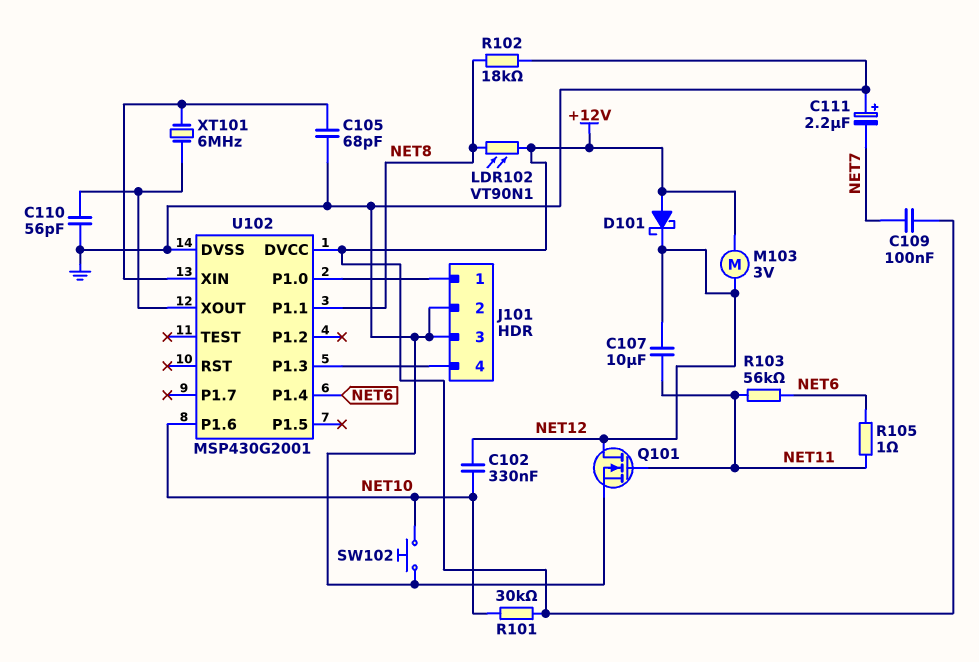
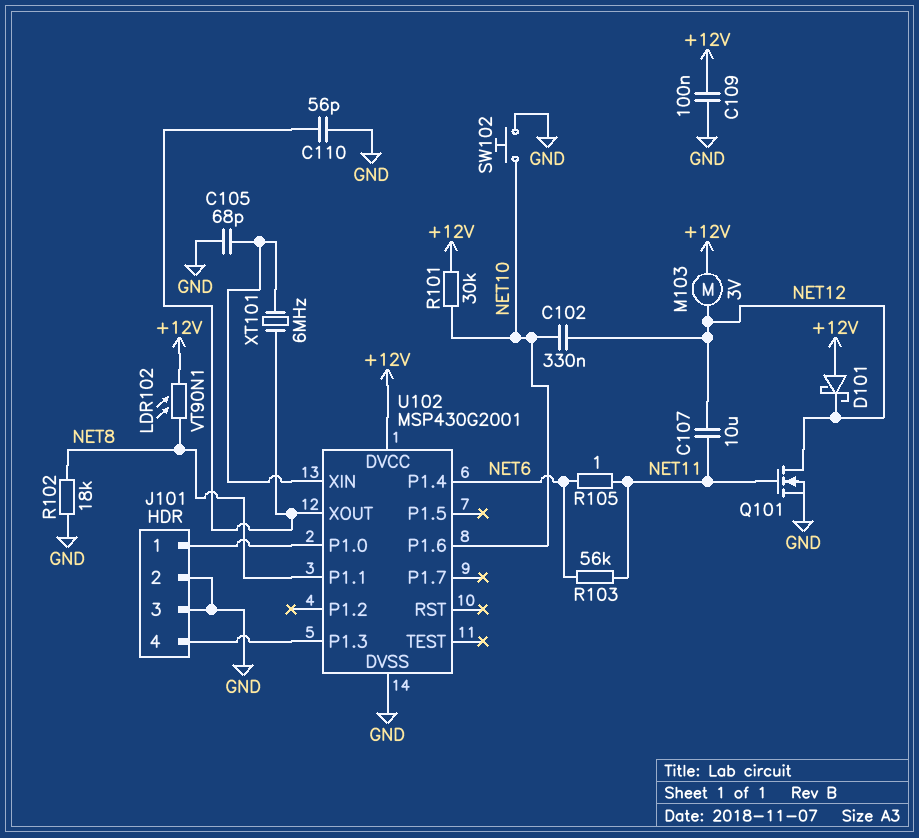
C109: 100nF (+12V, NET7) -> 100nF (+12V, GND)
C111: 2.2uF (plus GND, minus NET7) -> none

